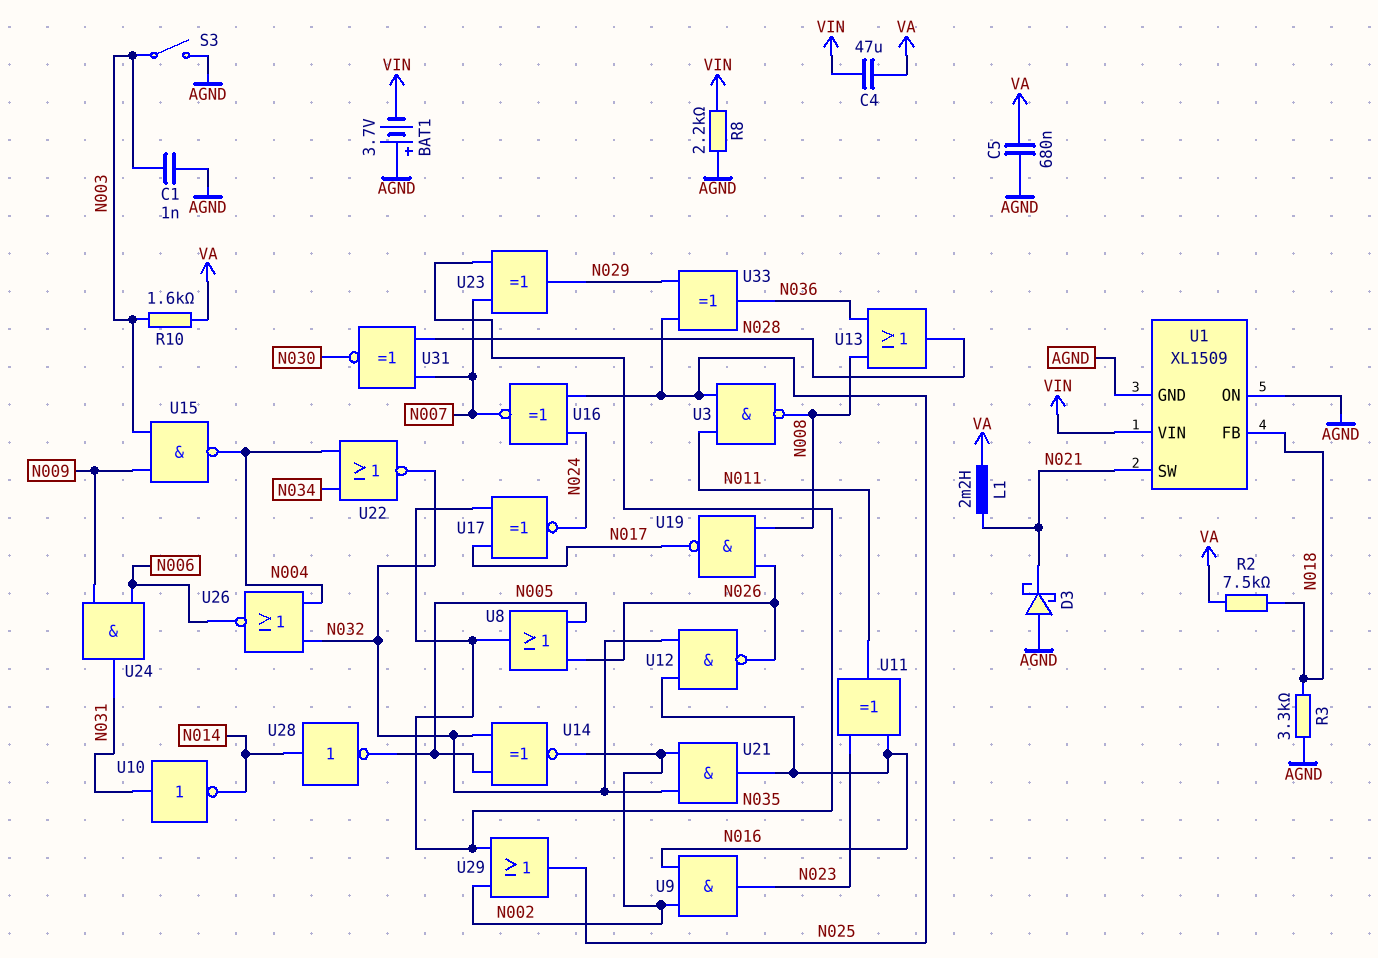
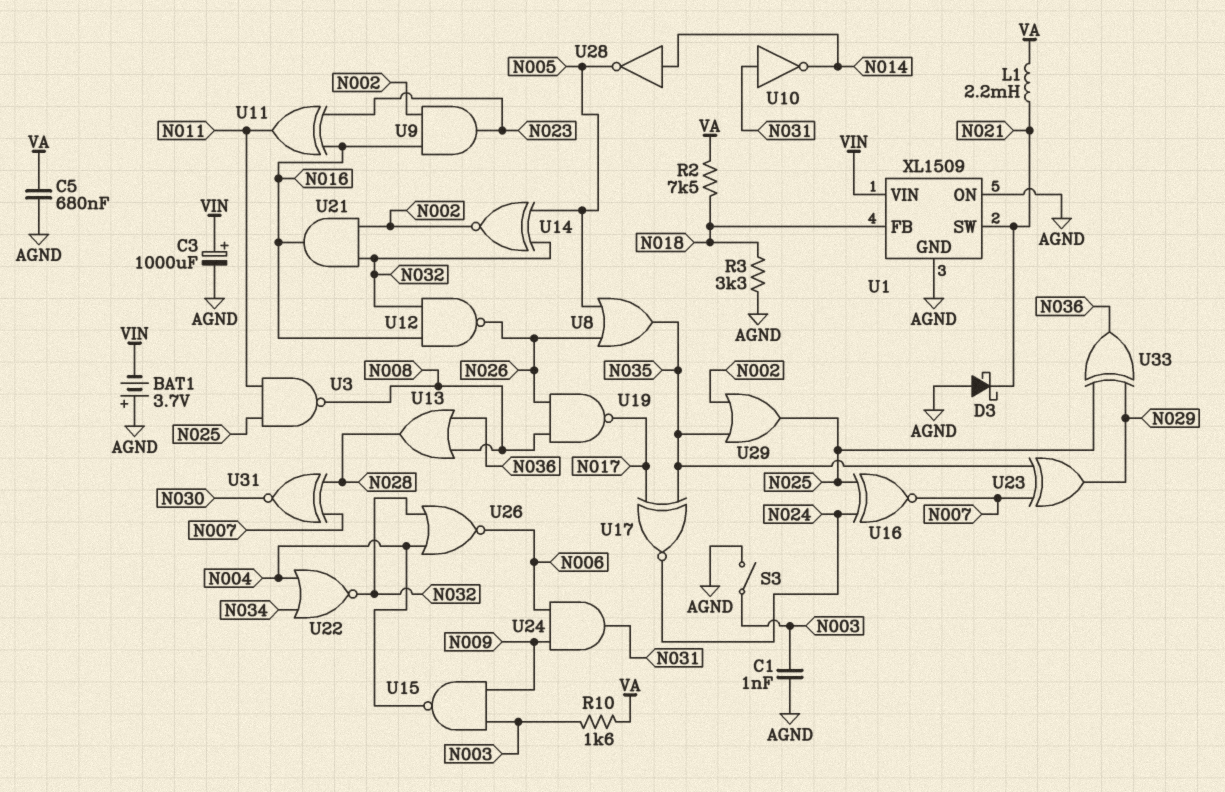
C3: none -> 1000uF (plus VIN, minus AGND)
C4: 47uF (VA, VIN) -> none
R8: 2.2k (AGND, VIN) -> none

